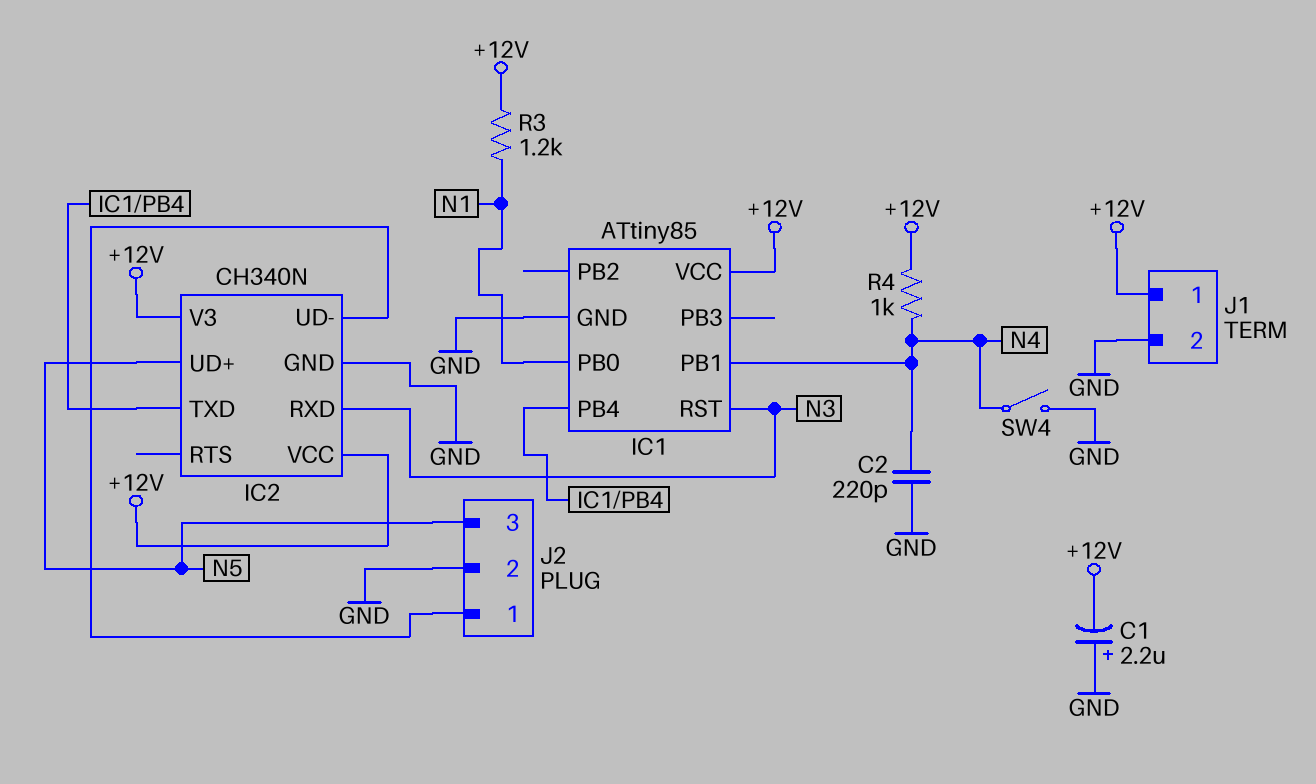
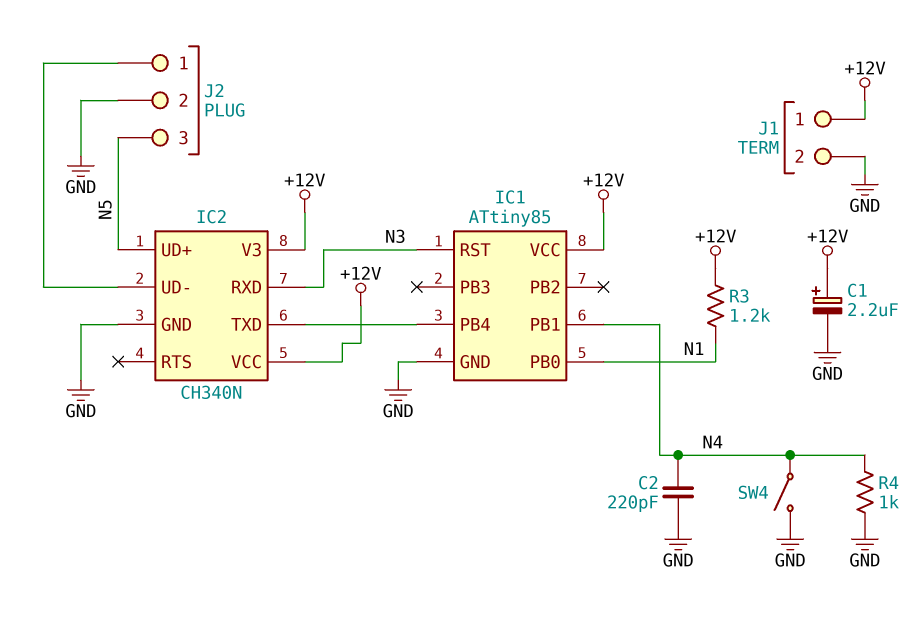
C1: 2.2uF (plus GND, minus +12V) -> 2.2uF (plus +12V, minus GND)
R4: 1k (+12V, N4) -> 1k (GND, N4)

